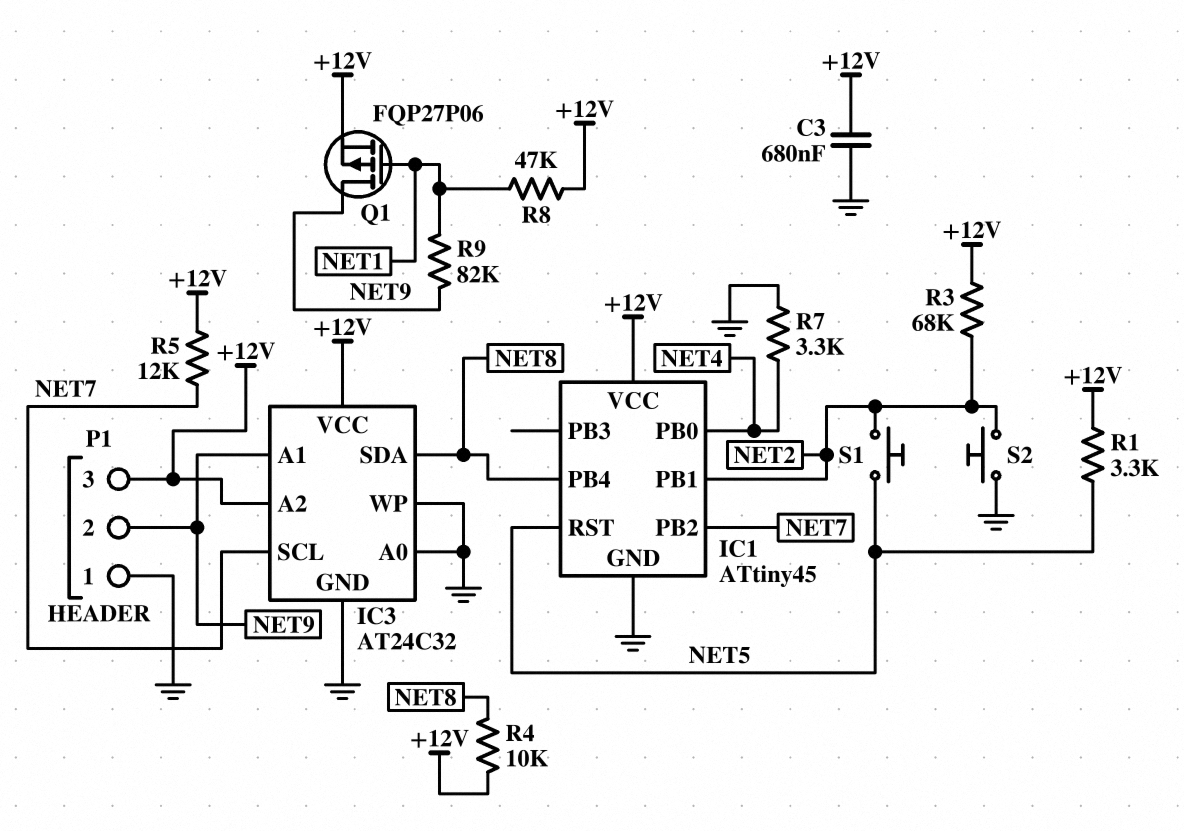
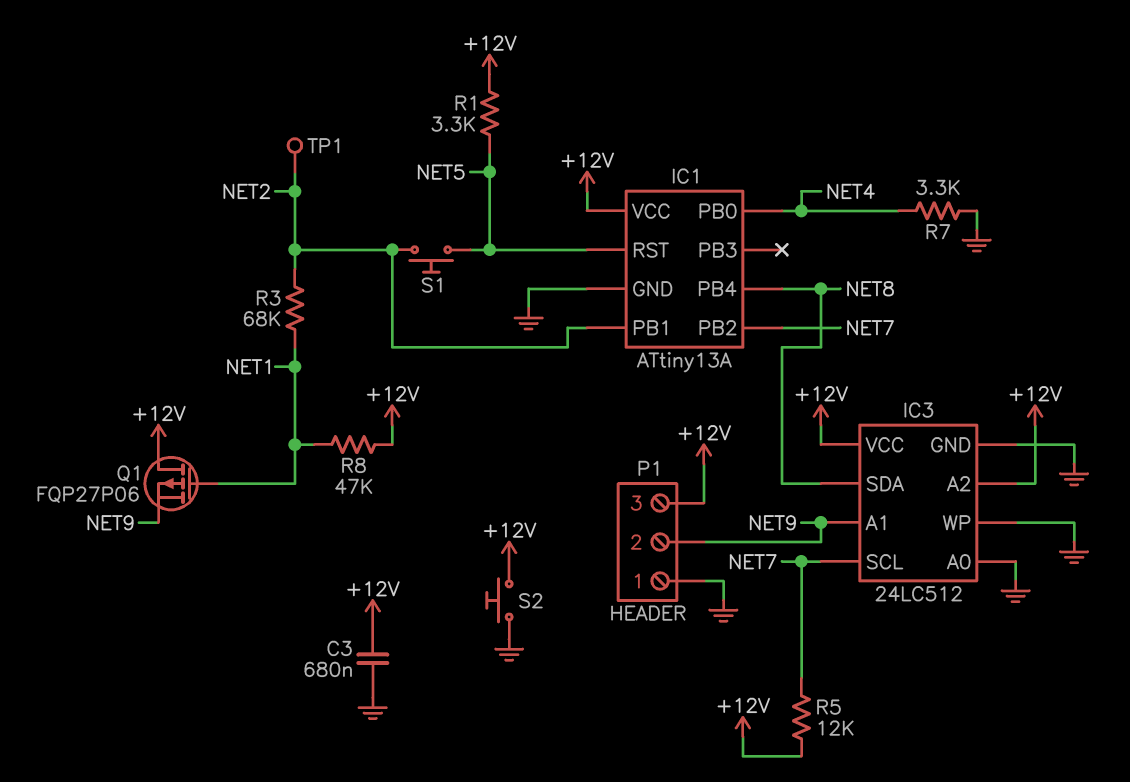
IC1: ATtiny45 -> ATtiny13A
IC3: AT24C32 -> 24LC512
Q1: PMOS FQP27P06 (G NET1, D NET9, S +12V) -> PMOS FQP27P06 (G NET1, D +12V, S NET9)
R3: 68k (+12V, NET2) -> 68k (NET1, NET2)
R4: 10k (+12V, NET8) -> none
R9: 82k (NET1, NET9) -> none
S2: button (GND, NET2) -> button (+12V, GND)
TP1: none -> test point (NET2)

